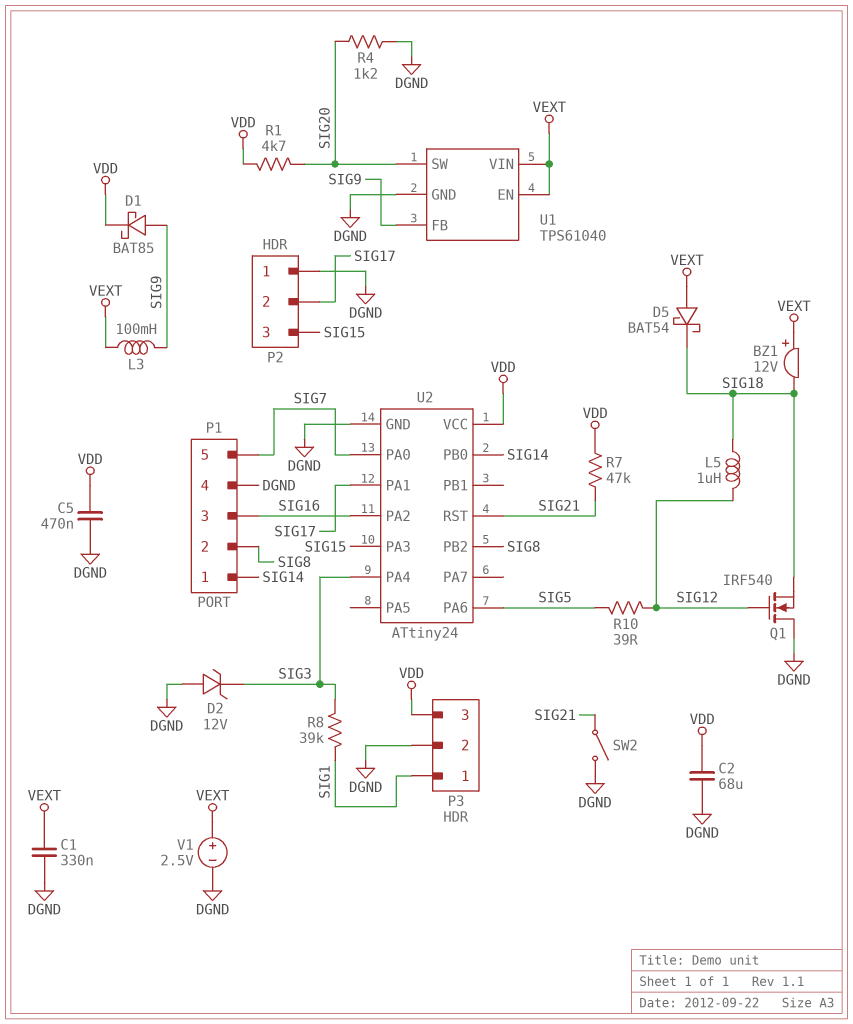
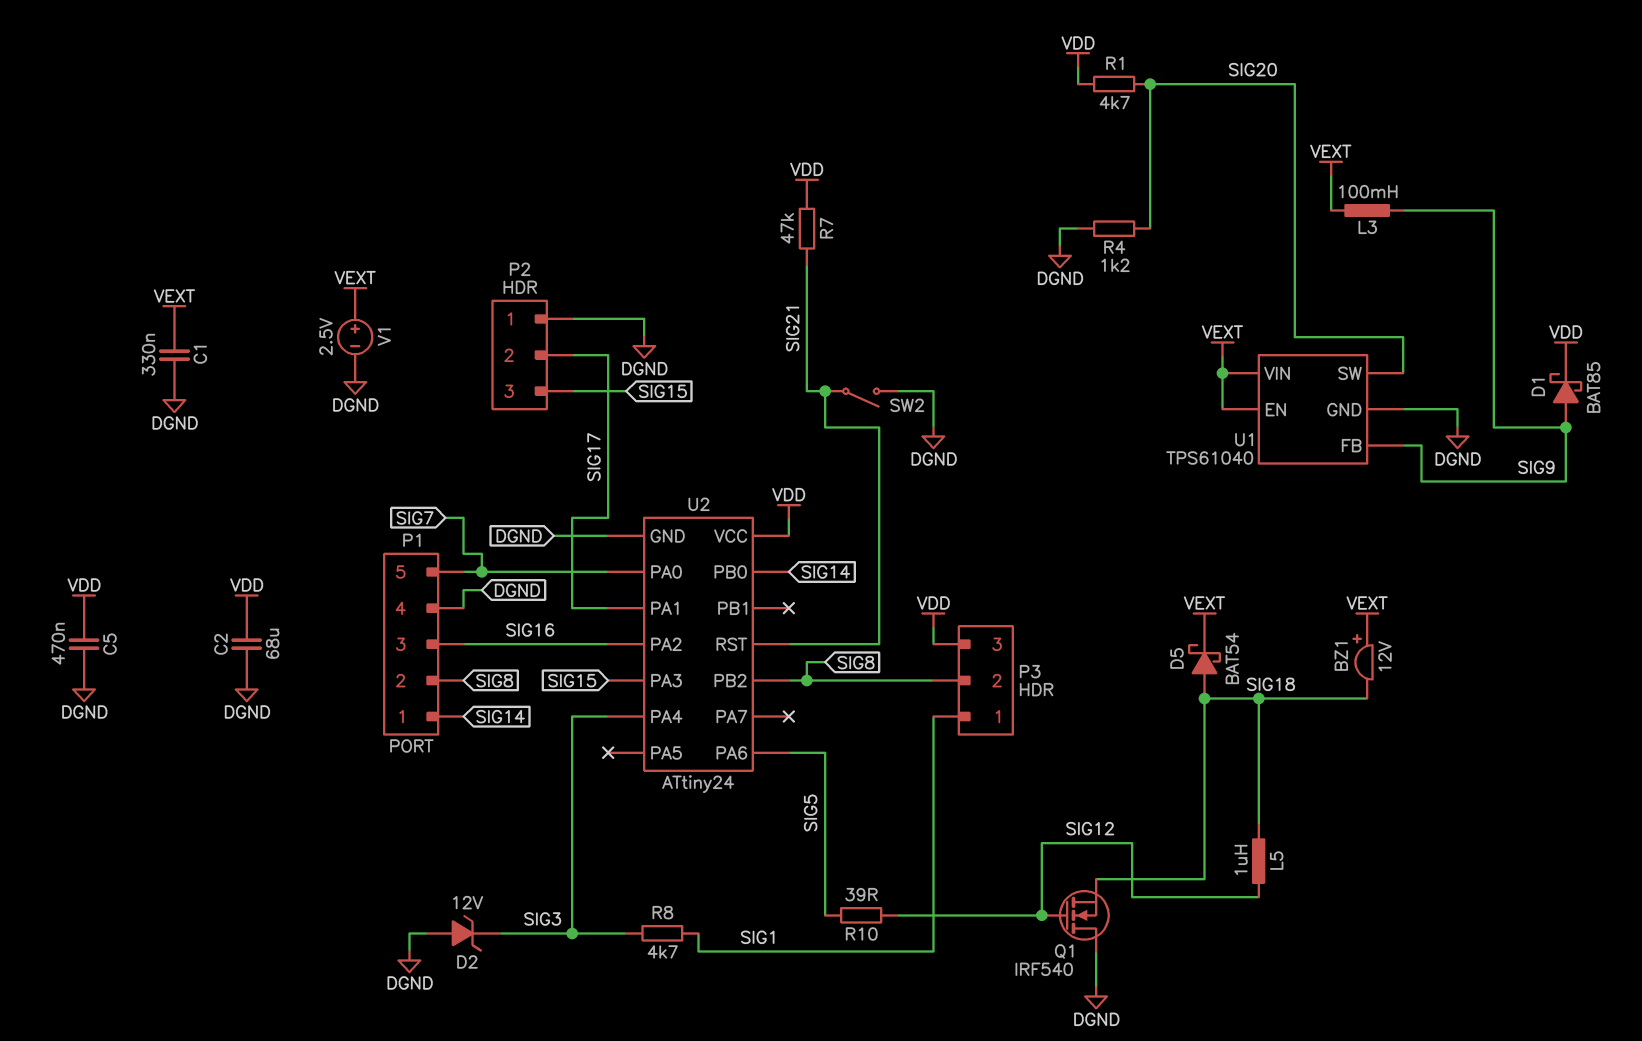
D5: schottky BAT54 (A VEXT, K SIG18) -> schottky BAT54 (A SIG18, K VEXT)
P3 pin 2: DGND -> SIG8
R8: 39k (SIG1, SIG3) -> 4.7k (SIG1, SIG3)

